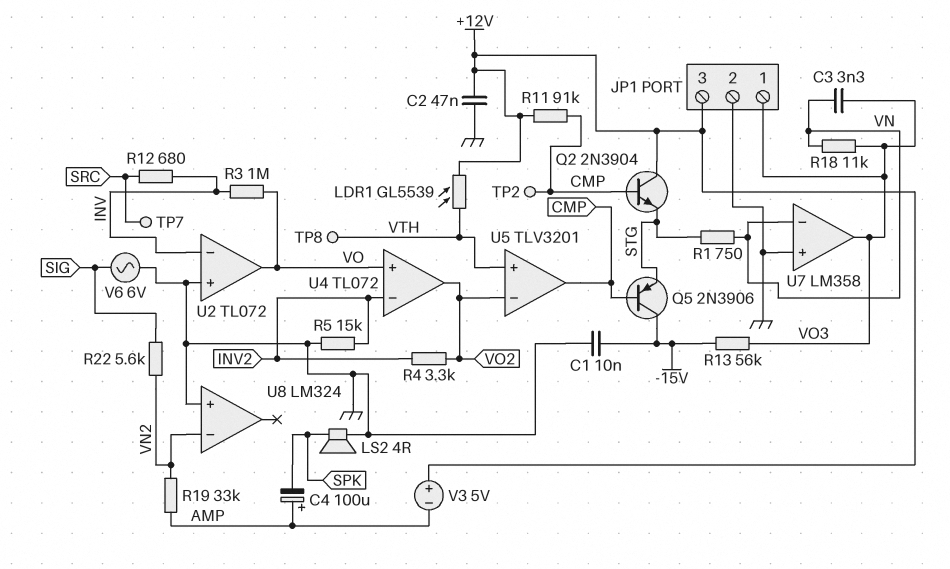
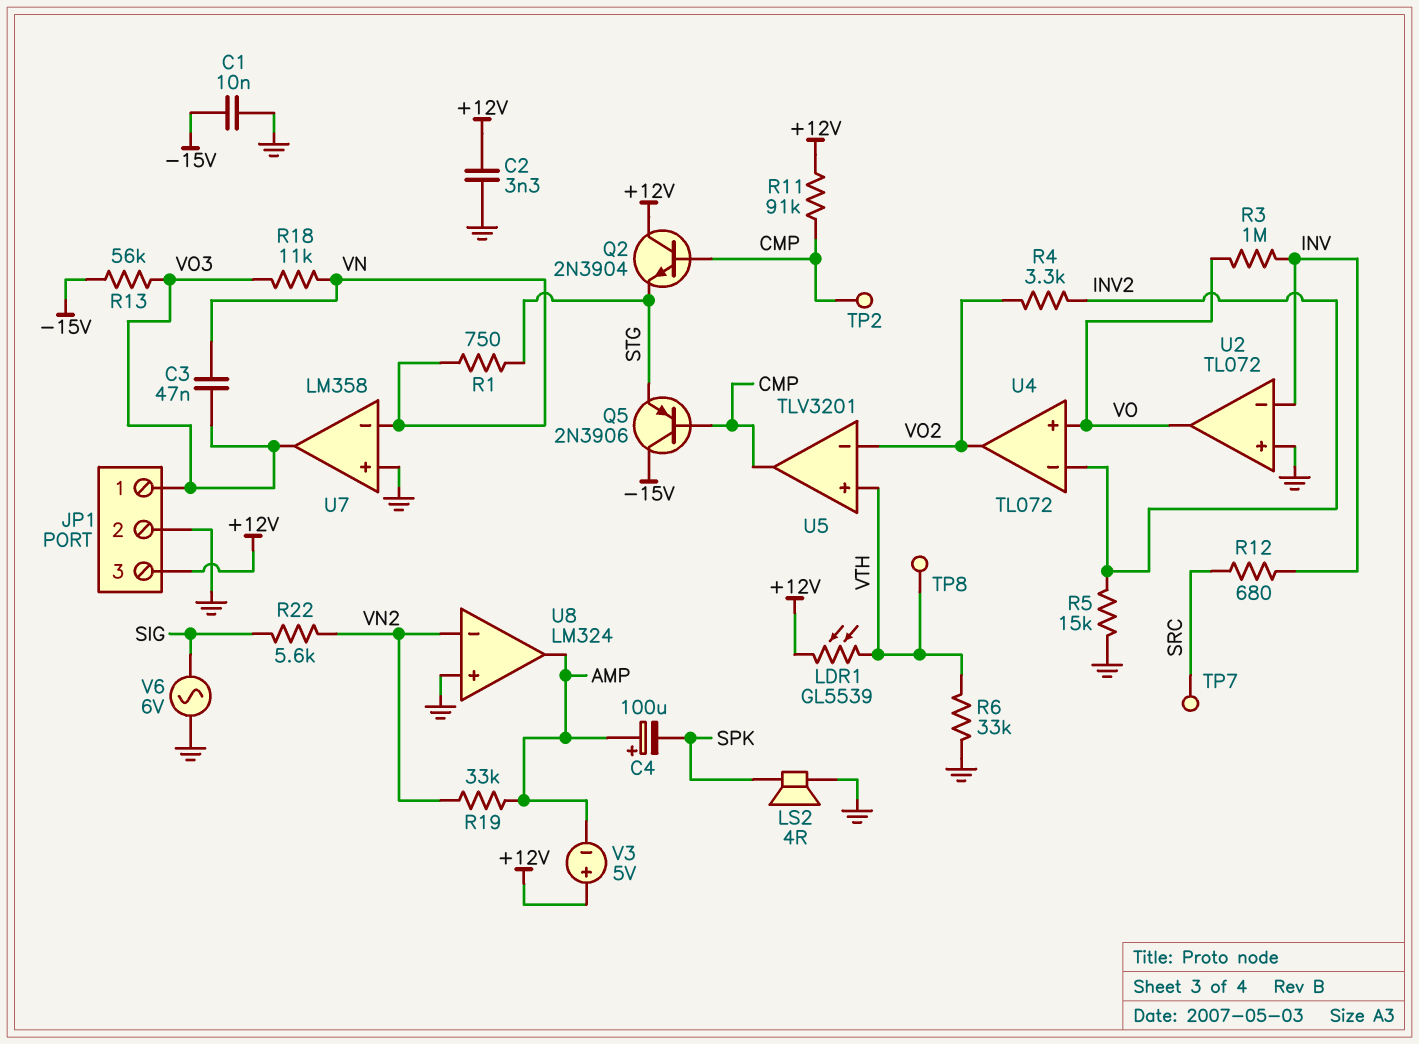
C2: 47nF (+12V, GND) -> 3.3nF (+12V, GND)
C3: 3.3nF (VN, VO3) -> 47nF (VN, VO3)
R6: none -> 33k (GND, VTH)
U8 pin out: none -> AMP

